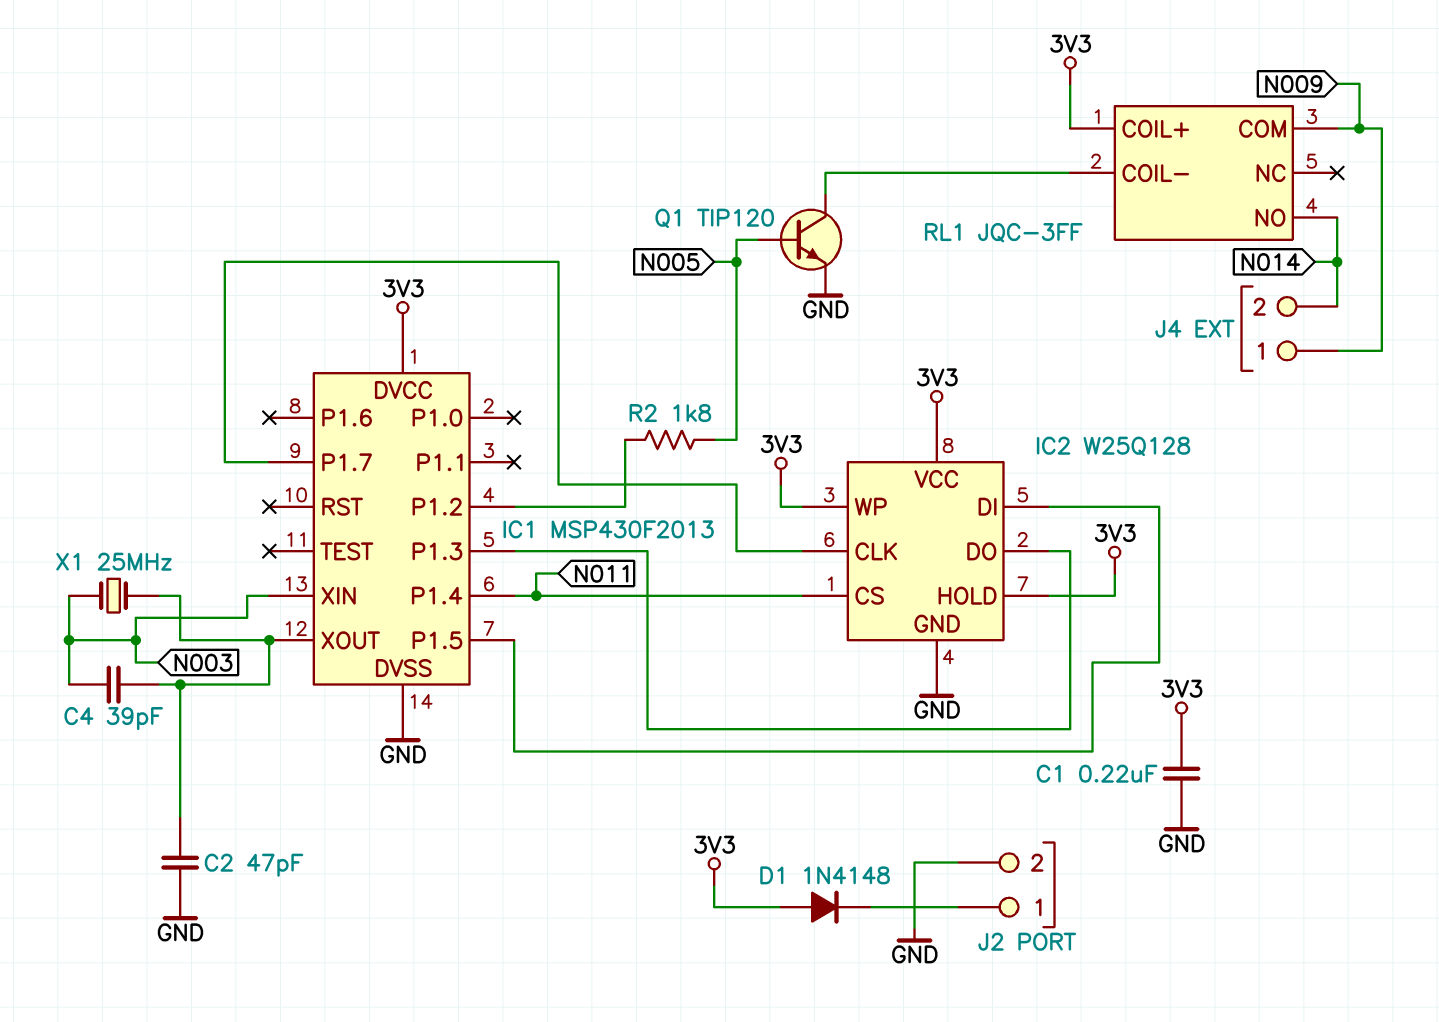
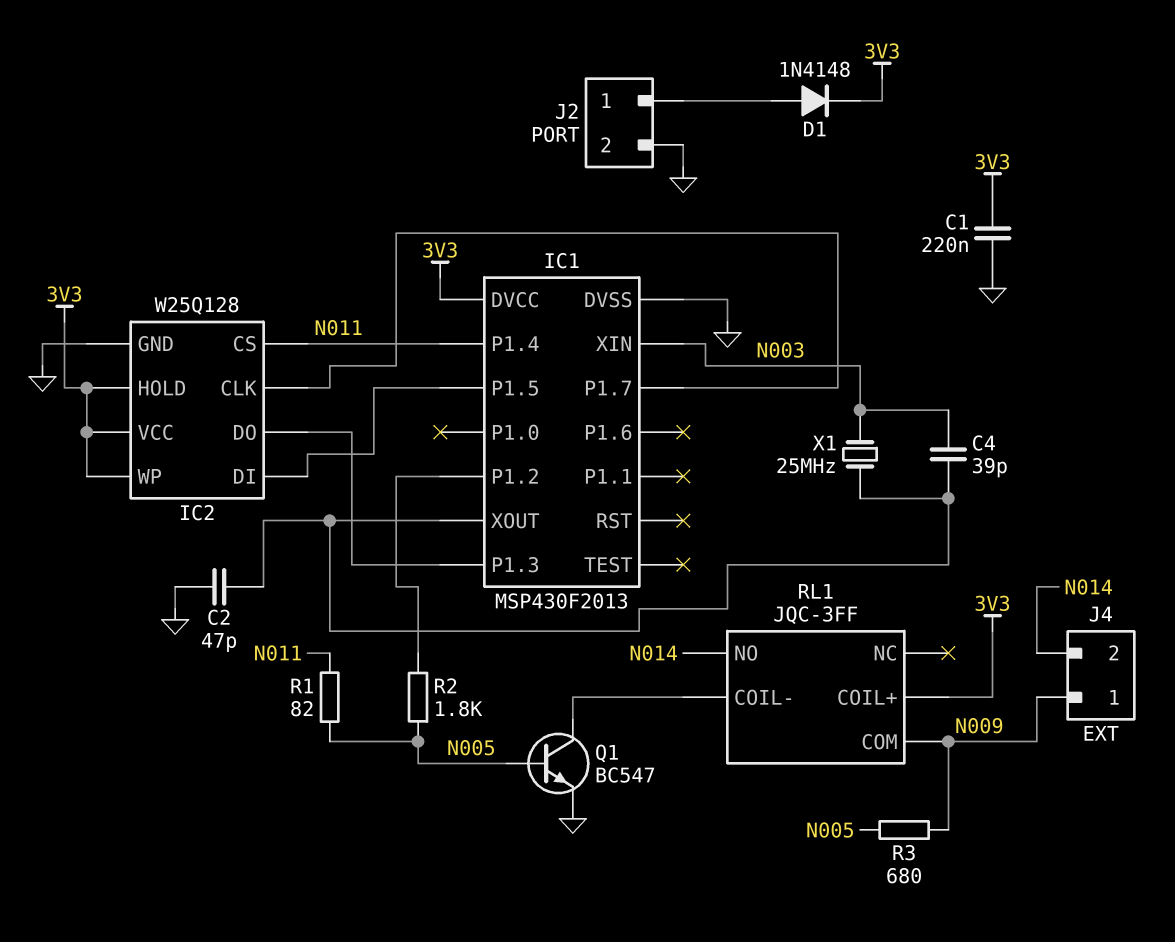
D1: diode 1N4148 (A 3V3, K J2/1) -> diode 1N4148 (A J2/1, K 3V3)
Q1: NPN TIP120 (B N005, C RL1/COIL-, E GND) -> NPN BC547 (B N005, C RL1/COIL-, E GND)
R1: none -> 82 (N005, N011)
R3: none -> 680 (N005, N009)

